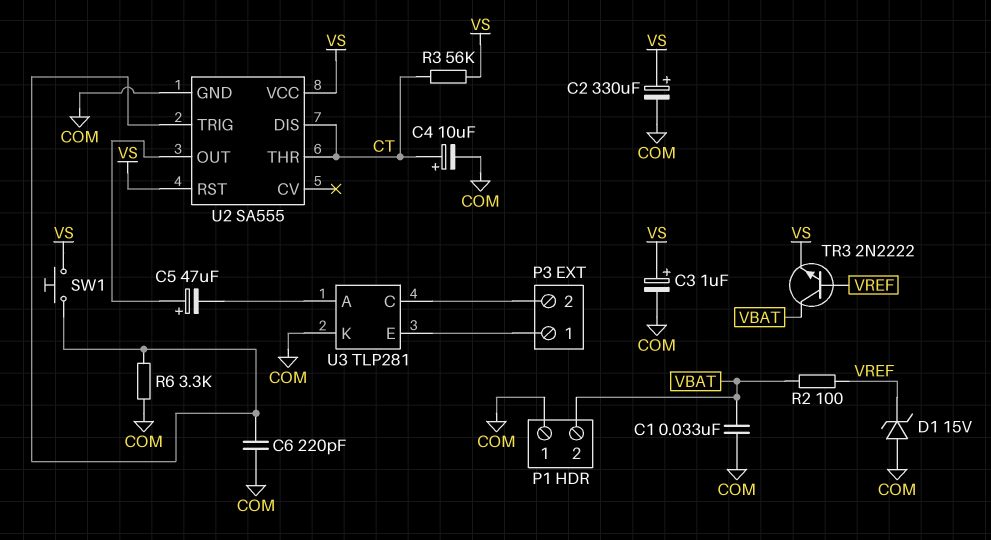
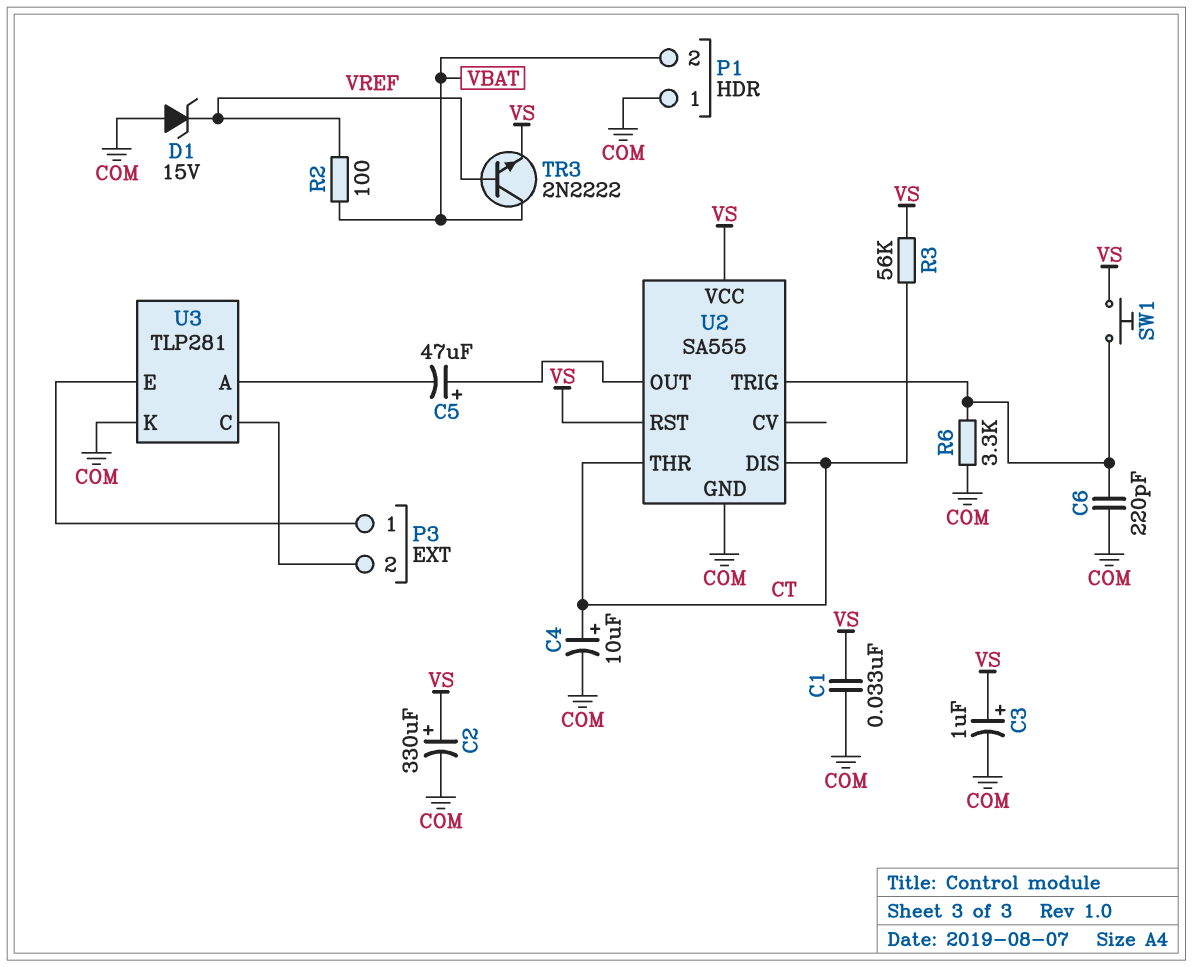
C1: 33nF (COM, VBAT) -> 33nF (COM, VS)

